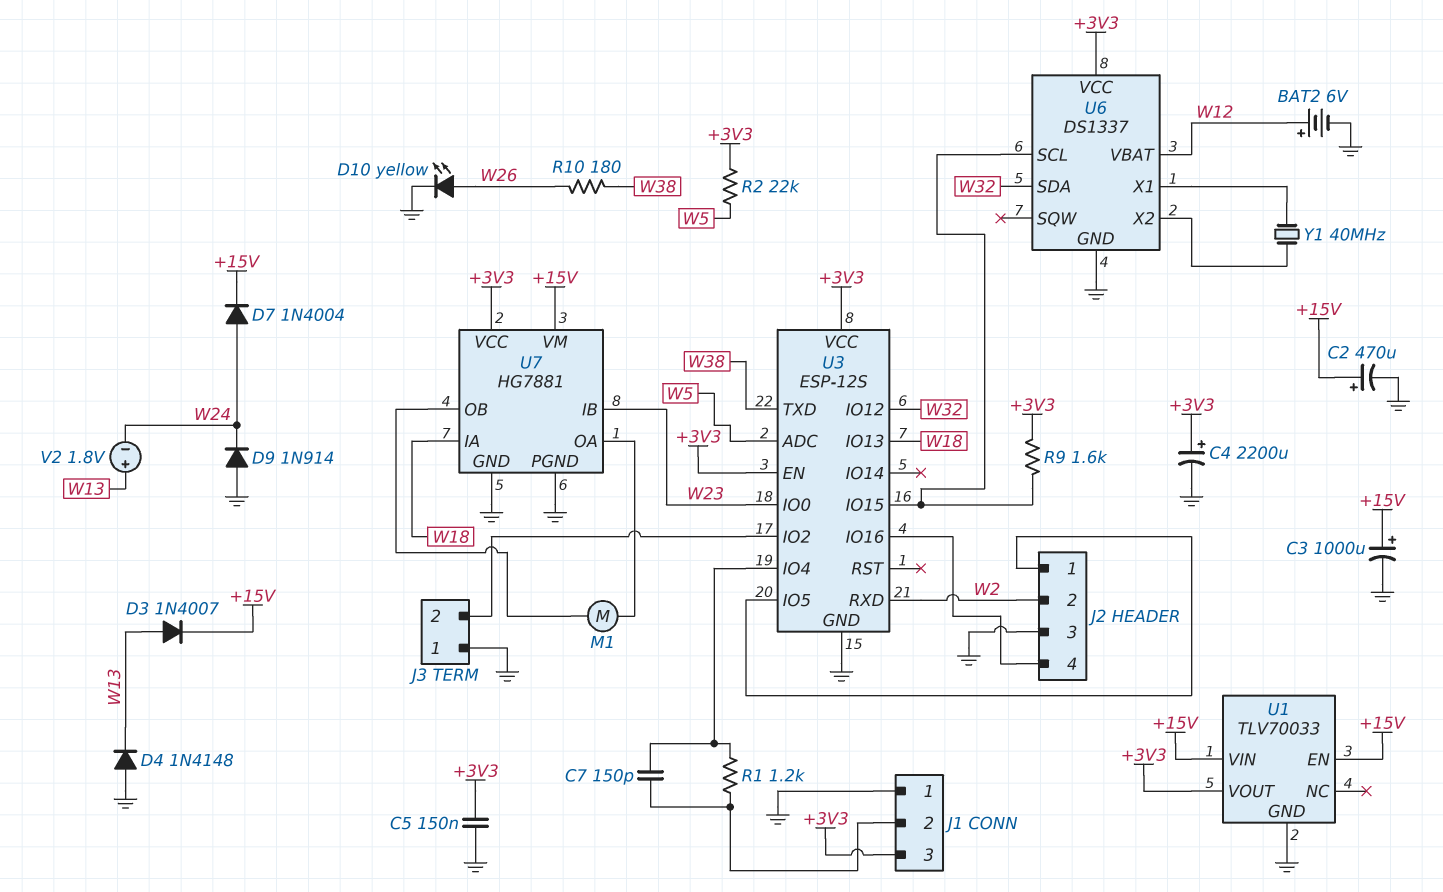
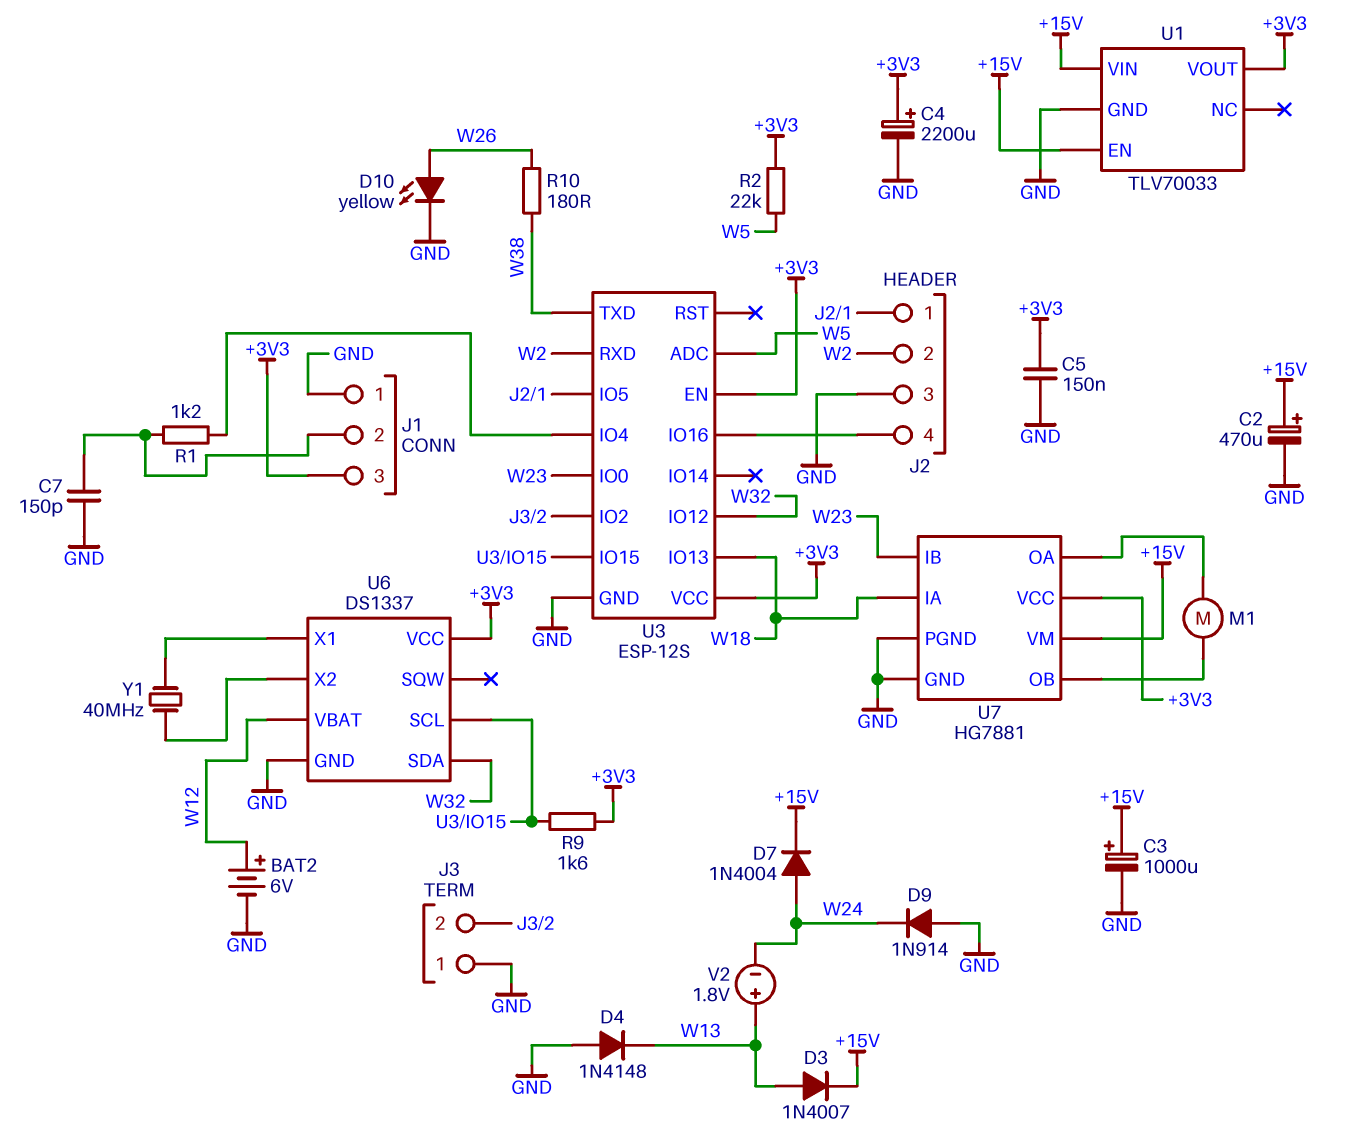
C7: 150pF (J1/2, U3/IO4) -> 150pF (GND, J1/2)

